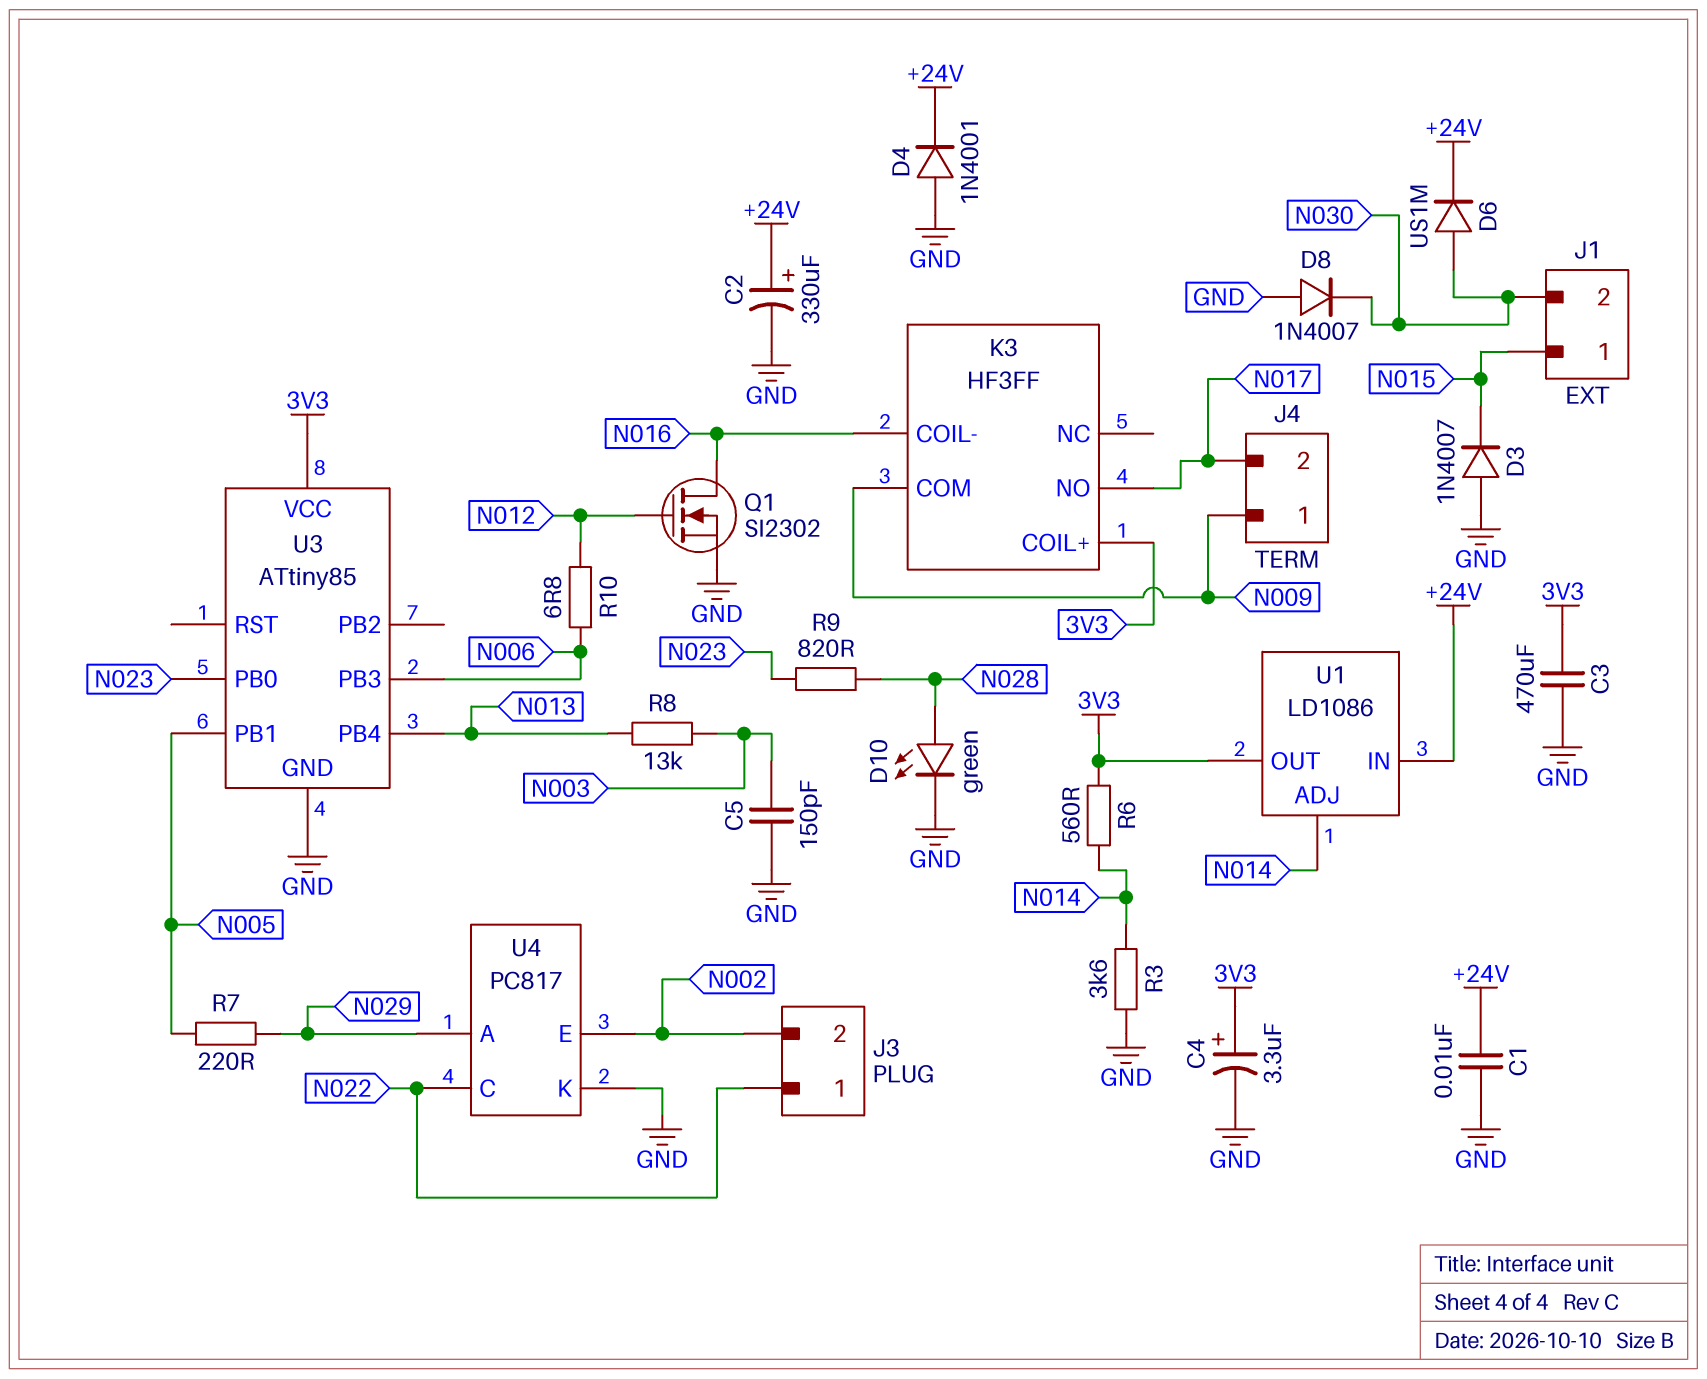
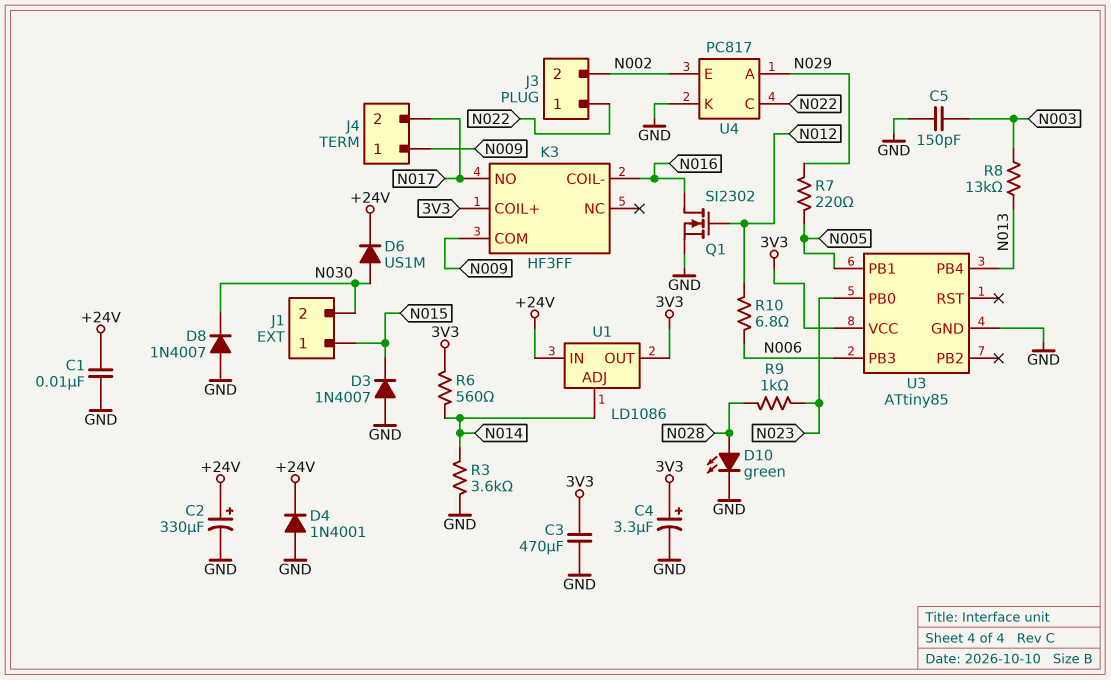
R9: 820 (N023, N028) -> 1k (N023, N028)

